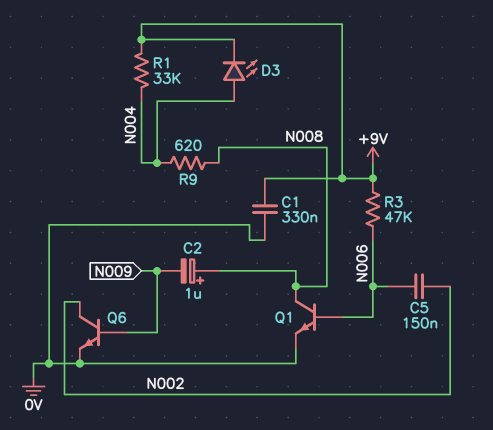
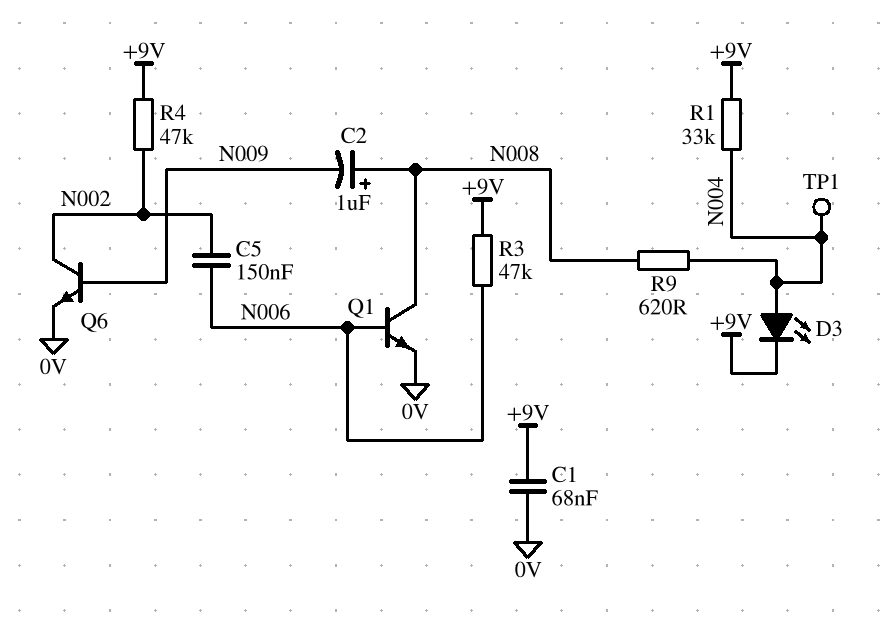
C1: 330nF (+9V, 0V) -> 68nF (+9V, 0V)
R4: none -> 47k (+9V, N002)
TP1: none -> test point (N004)

